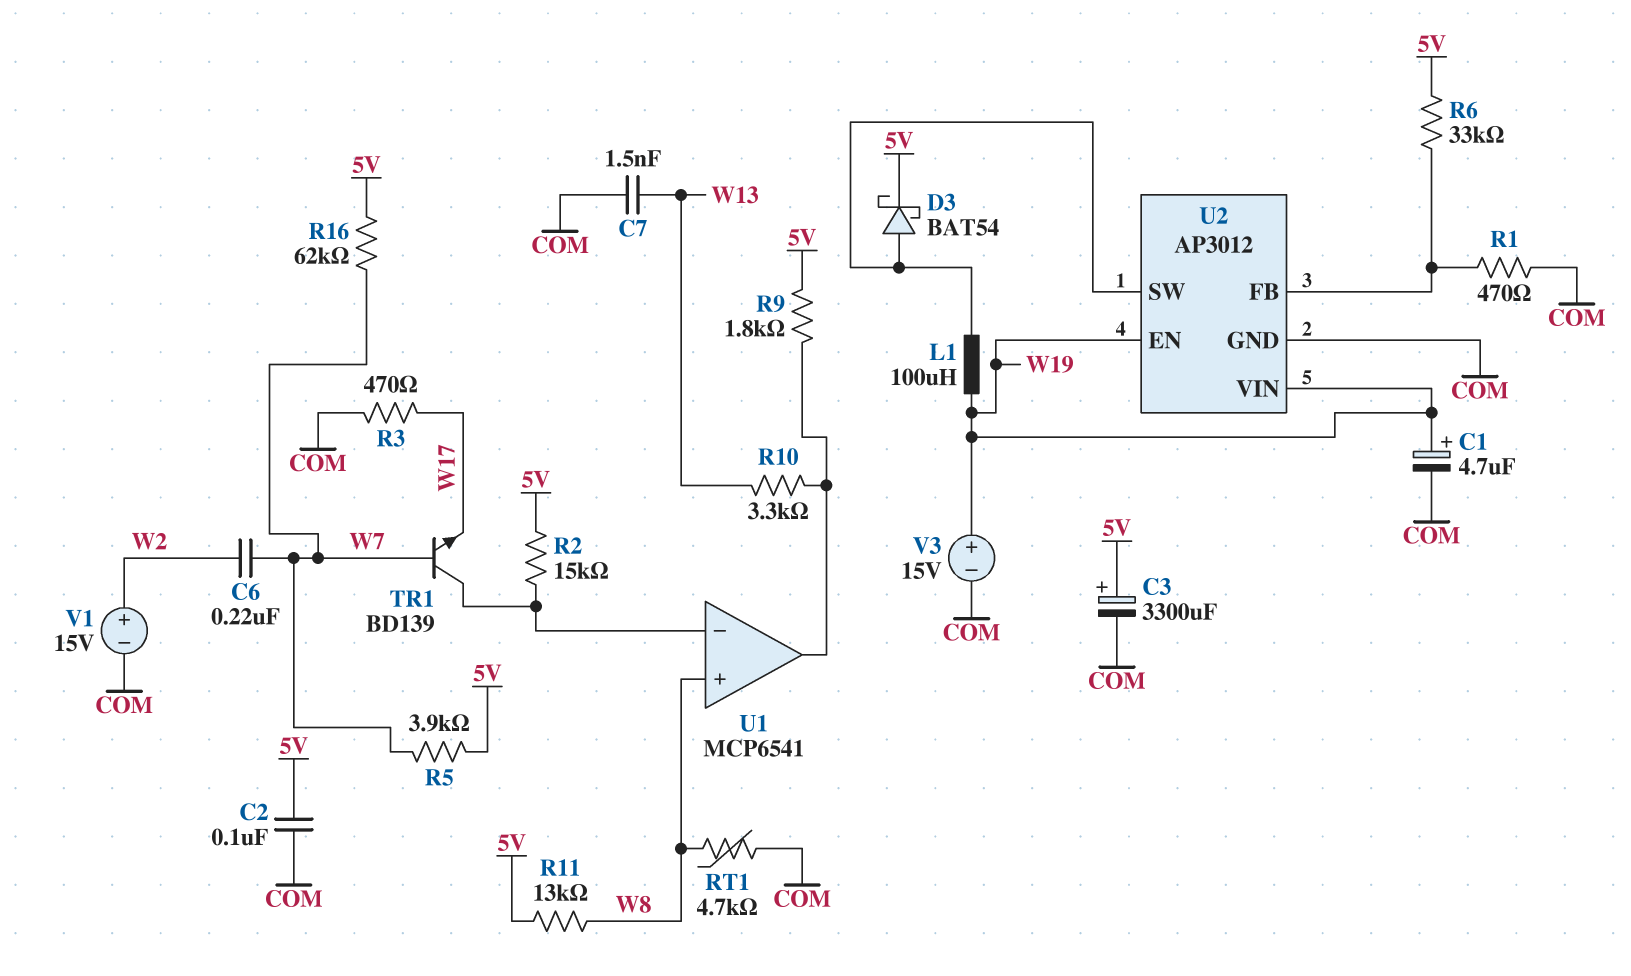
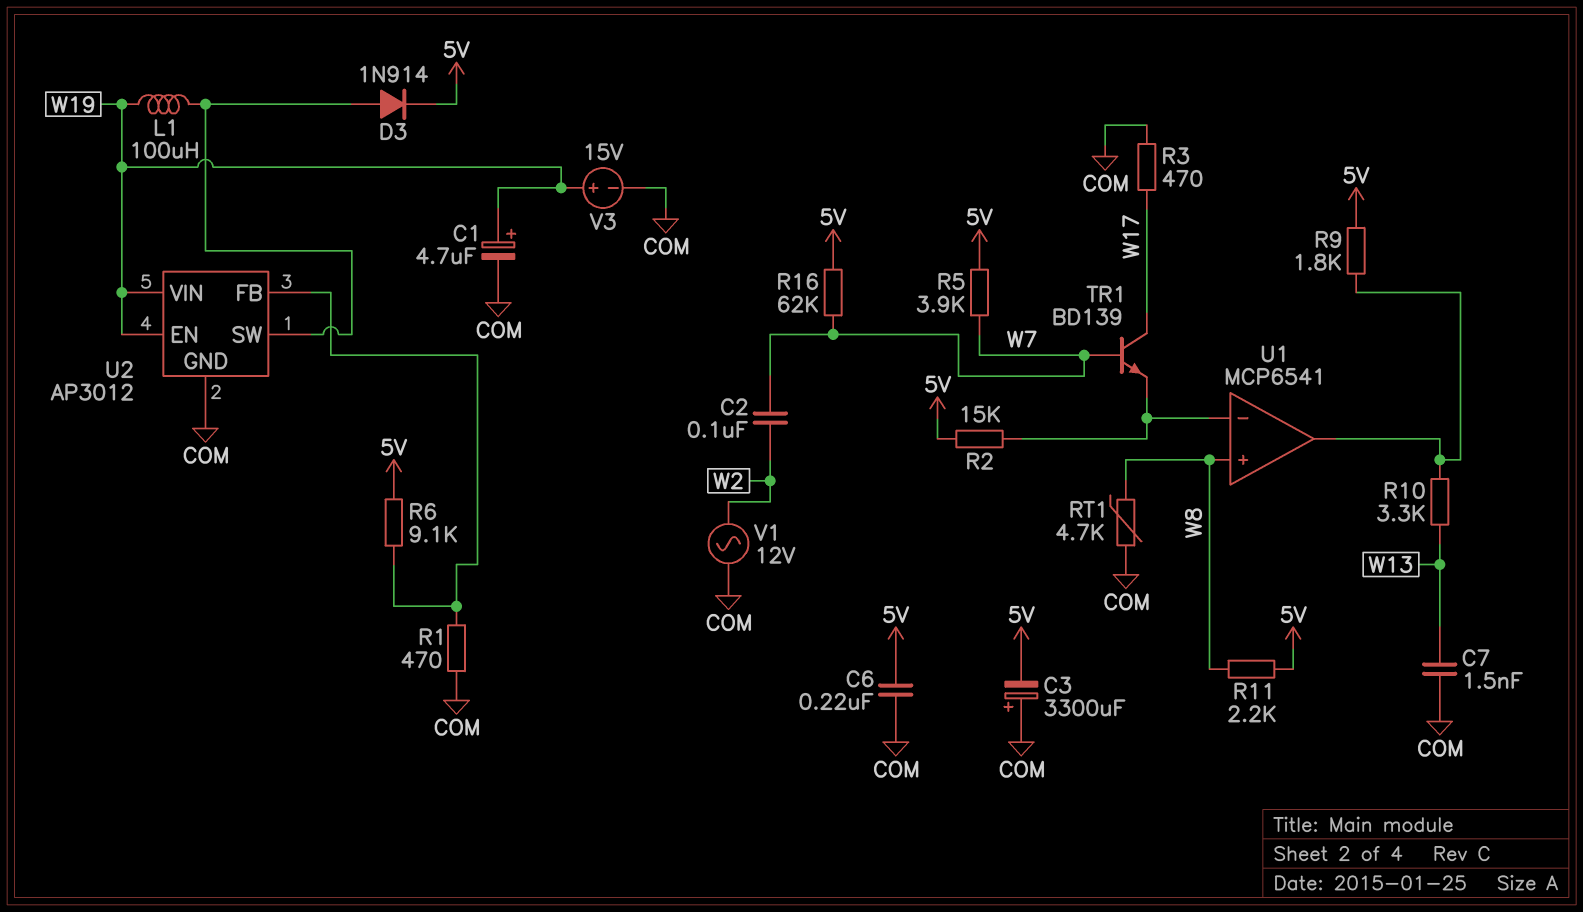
C2: 100nF (5V, COM) -> 100nF (W2, W7)
C3: 3300uF (plus 5V, minus COM) -> 3300uF (plus COM, minus 5V)
C6: 220nF (W2, W7) -> 220nF (5V, COM)
D3: schottky BAT54 (A U2/SW, K 5V) -> diode 1N914 (A U2/SW, K 5V)
R6: 33k (5V, U2/FB) -> 9.1k (5V, U2/FB)
R11: 13k (5V, W8) -> 2.2k (5V, W8)
TR1: NPN BD139 (B W7, C U1/in-, E W17) -> NPN BD139 (B W7, C W17, E U1/in-)
V1: 15V (plus W2, minus COM) -> AC 12V (COM, W2)

